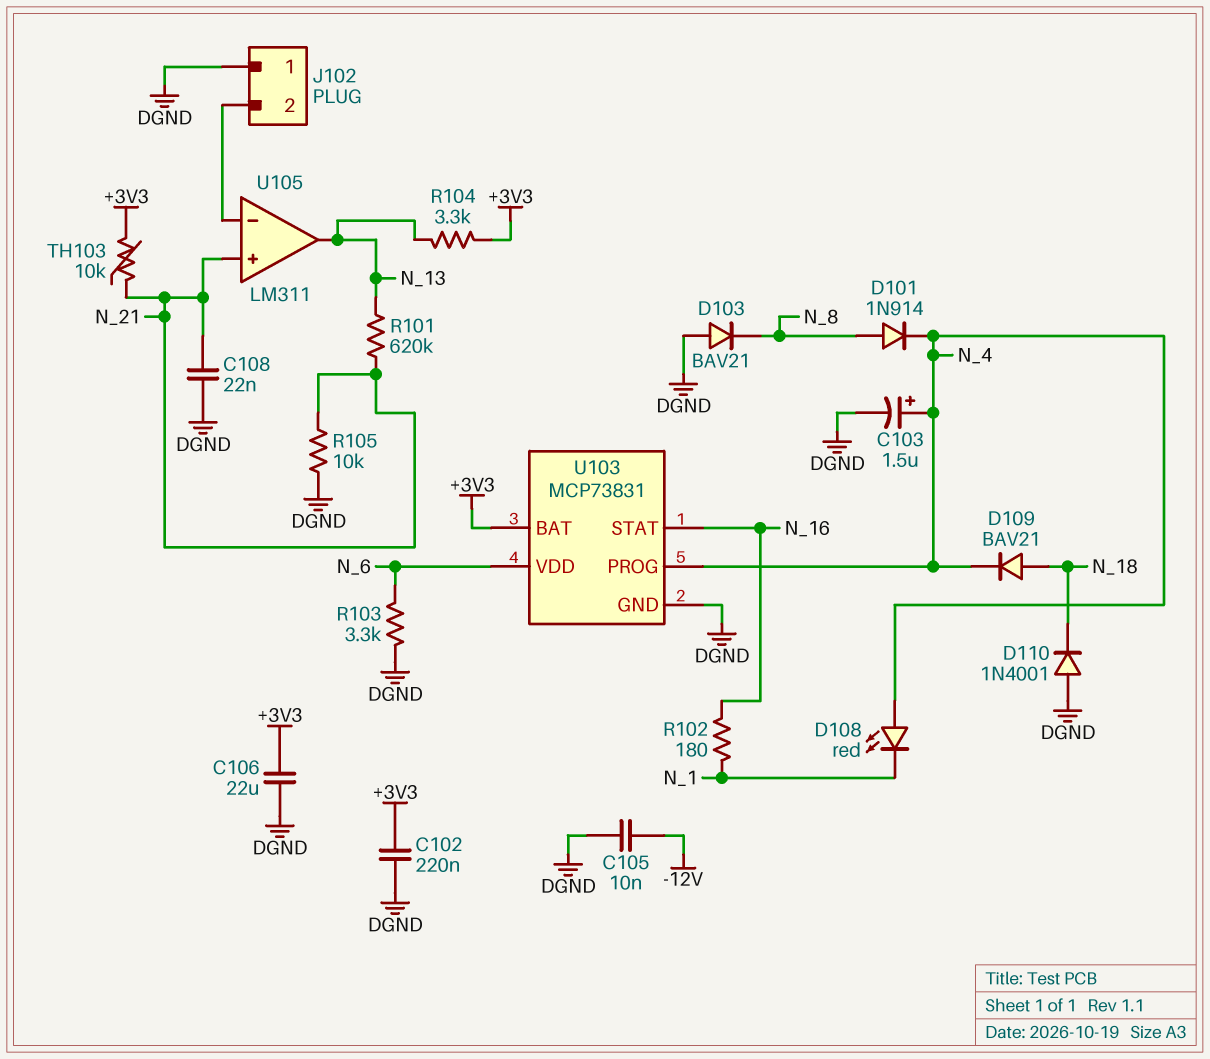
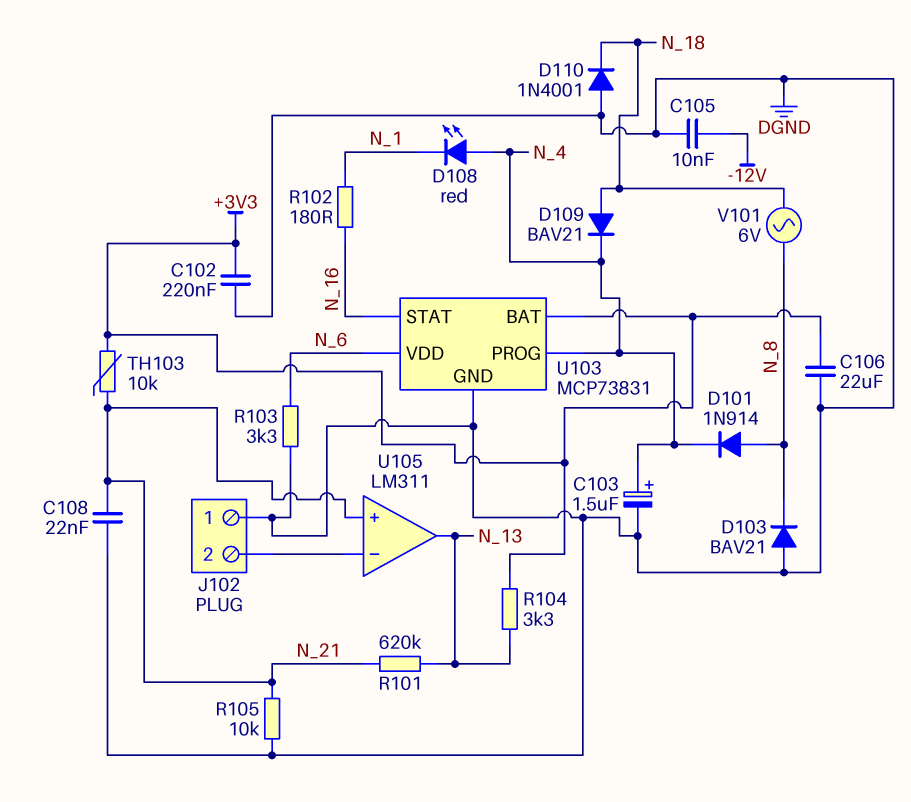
V101: none -> AC 6V (N_8, N_18)

